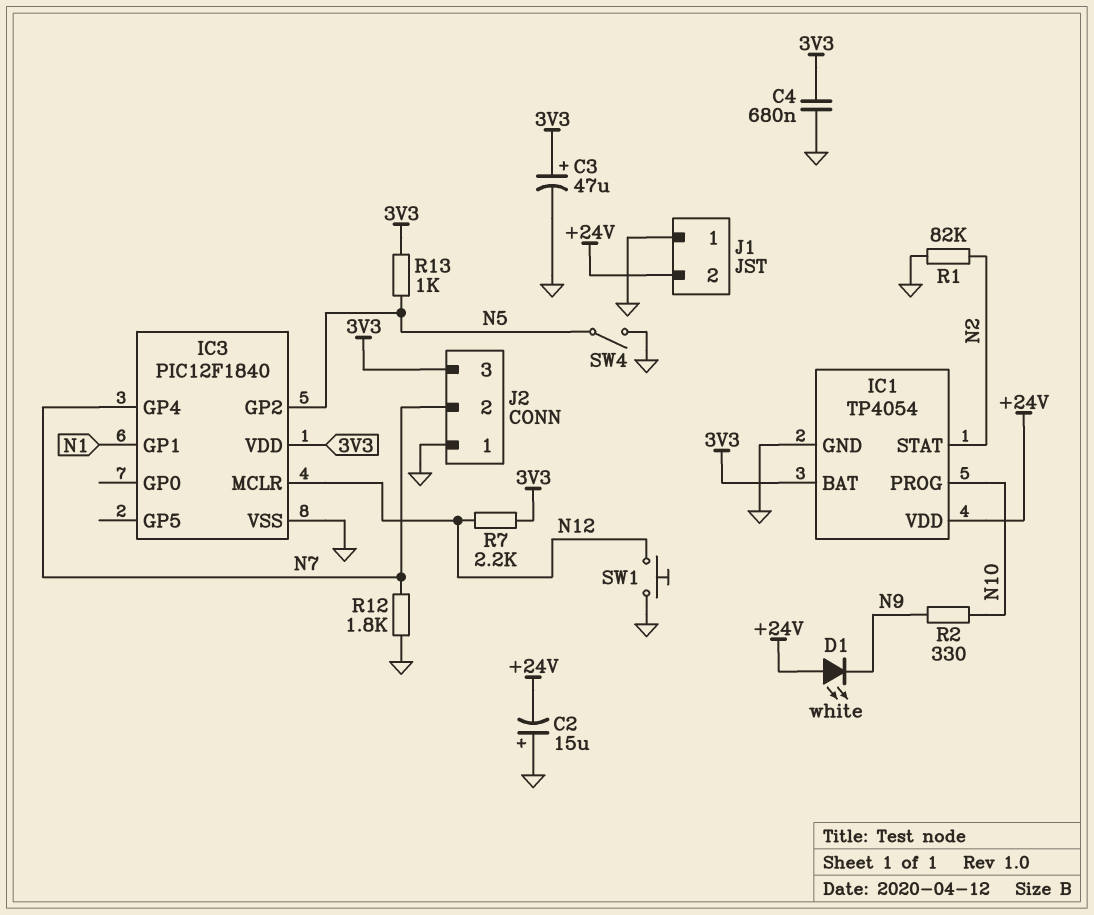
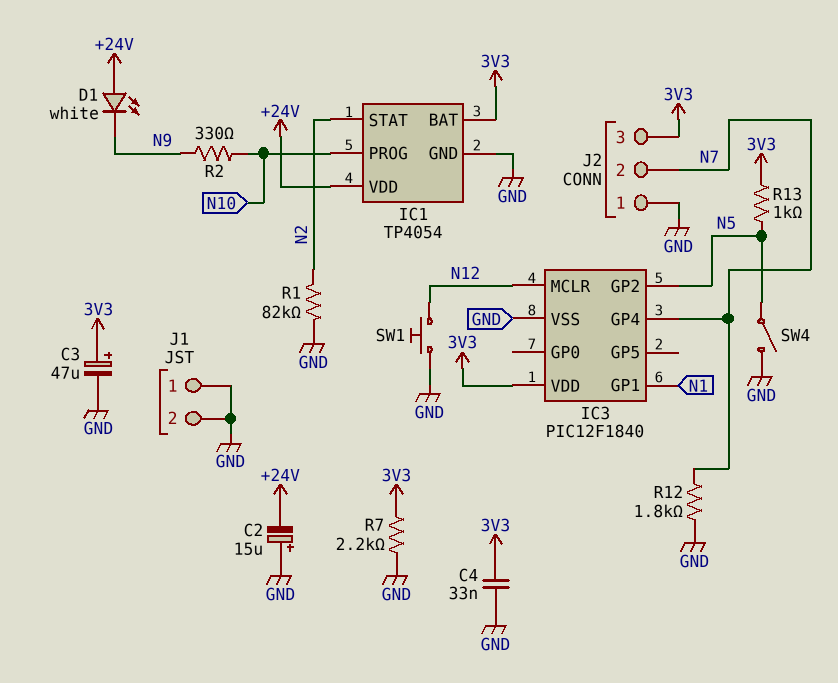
C4: 680nF (3V3, GND) -> 33nF (3V3, GND)
J1 pin 2: +24V -> GND
R7: 2.2k (3V3, N12) -> 2.2k (3V3, GND)

